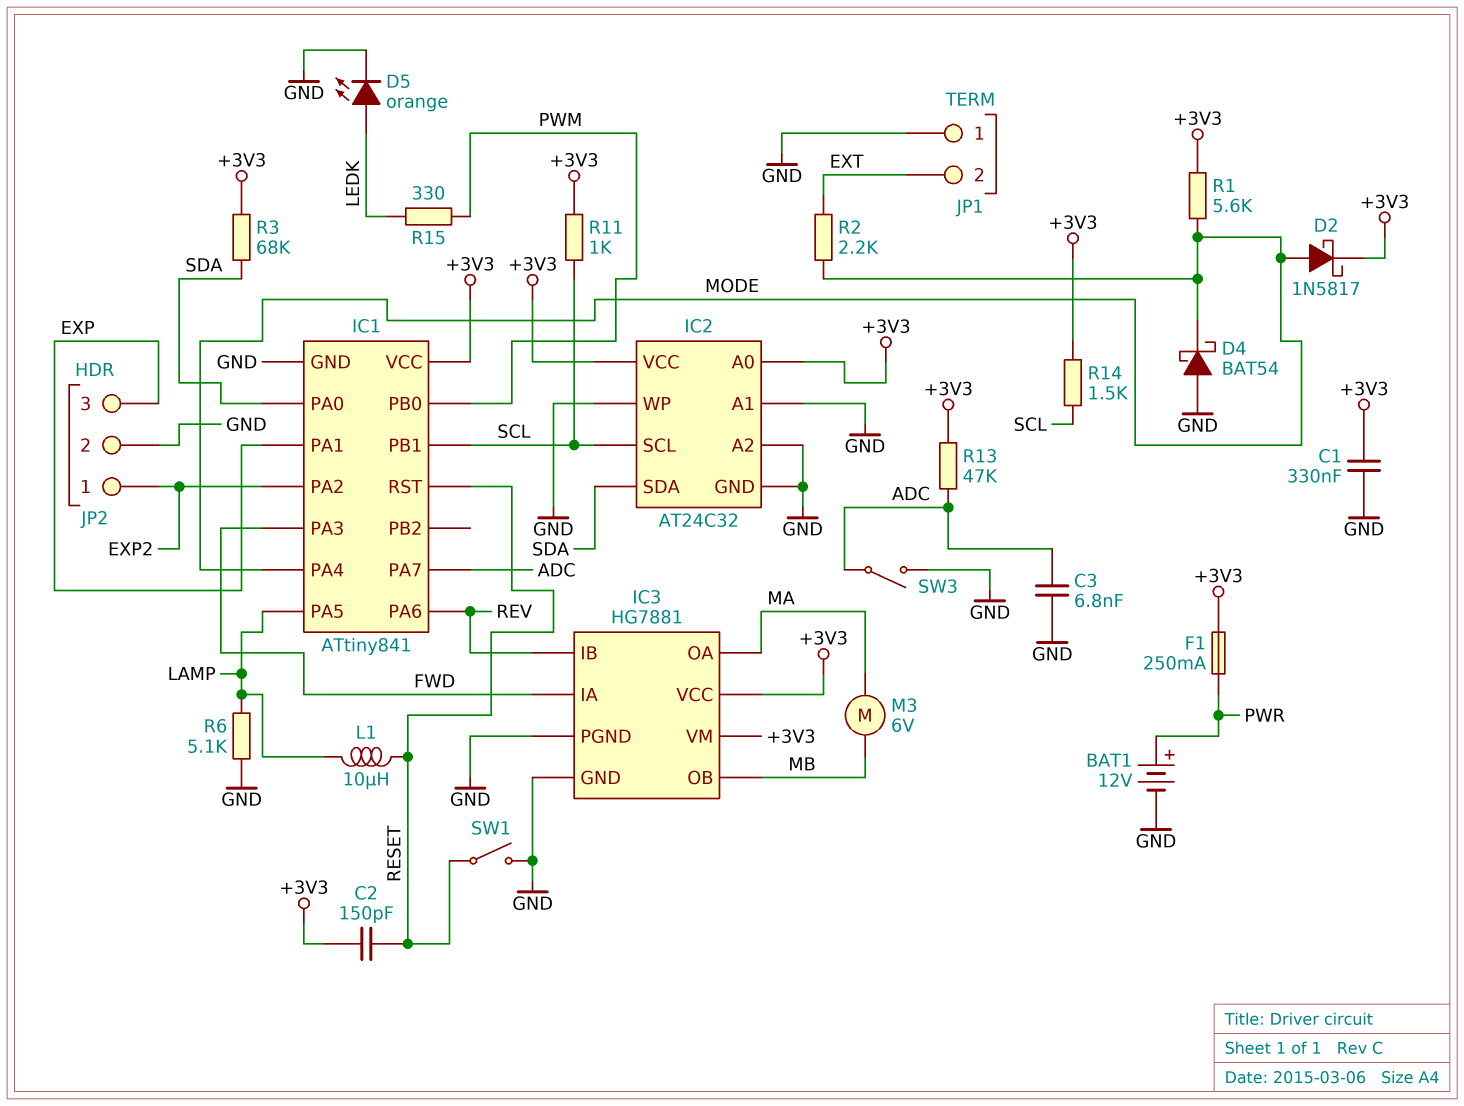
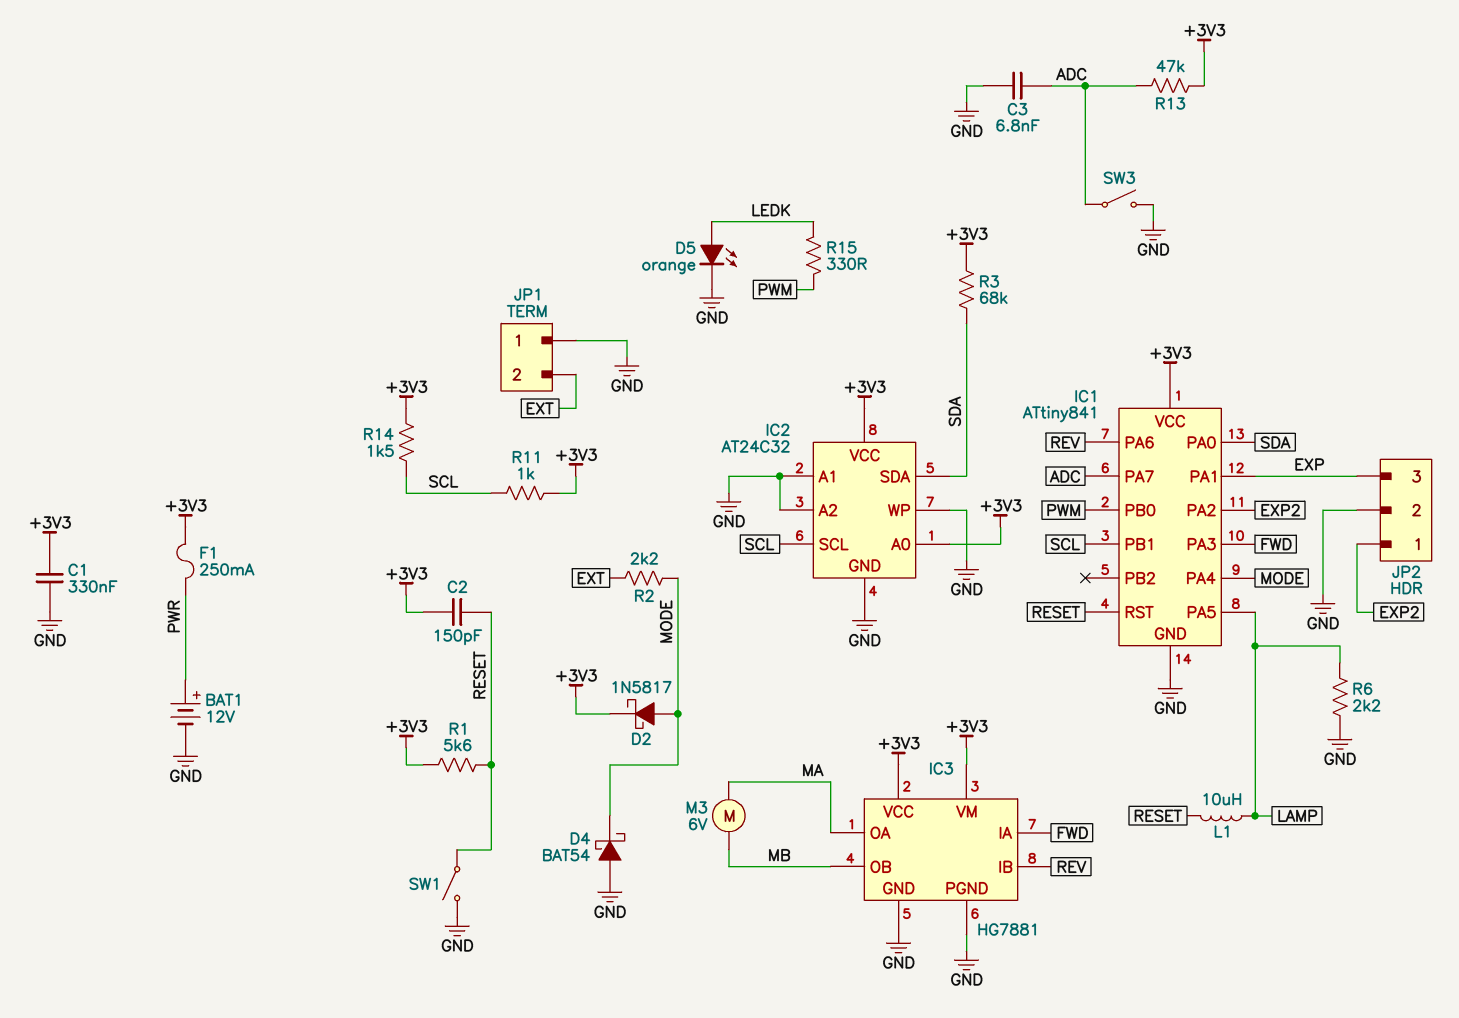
R1: 5.6k (+3V3, MODE) -> 5.6k (+3V3, RESET)
R6: 5.1k (GND, LAMP) -> 2.2k (GND, LAMP)

